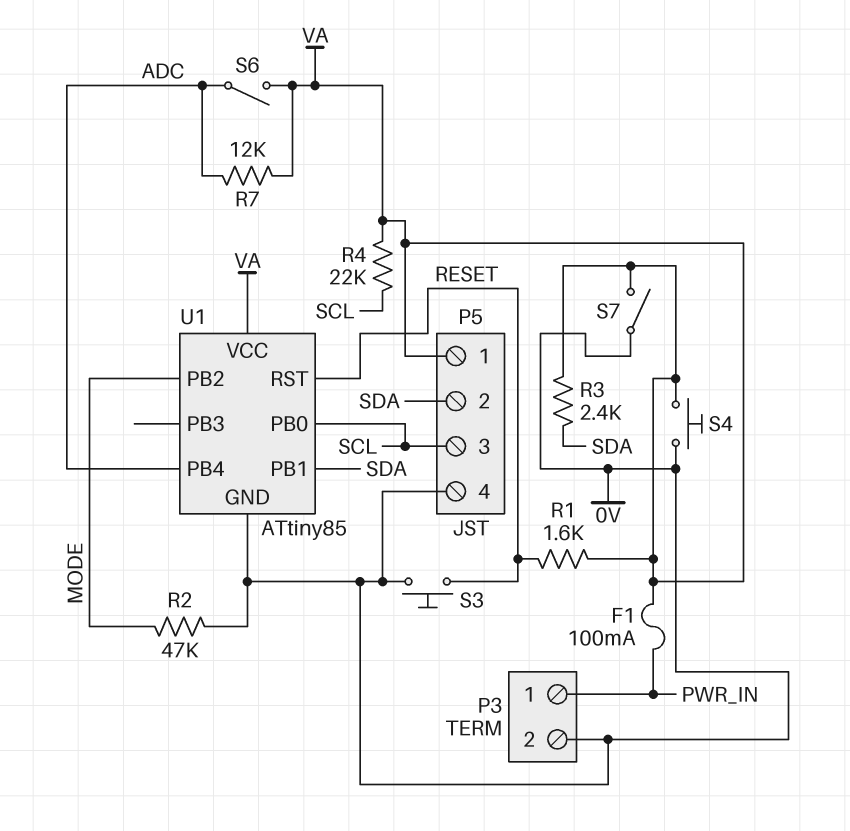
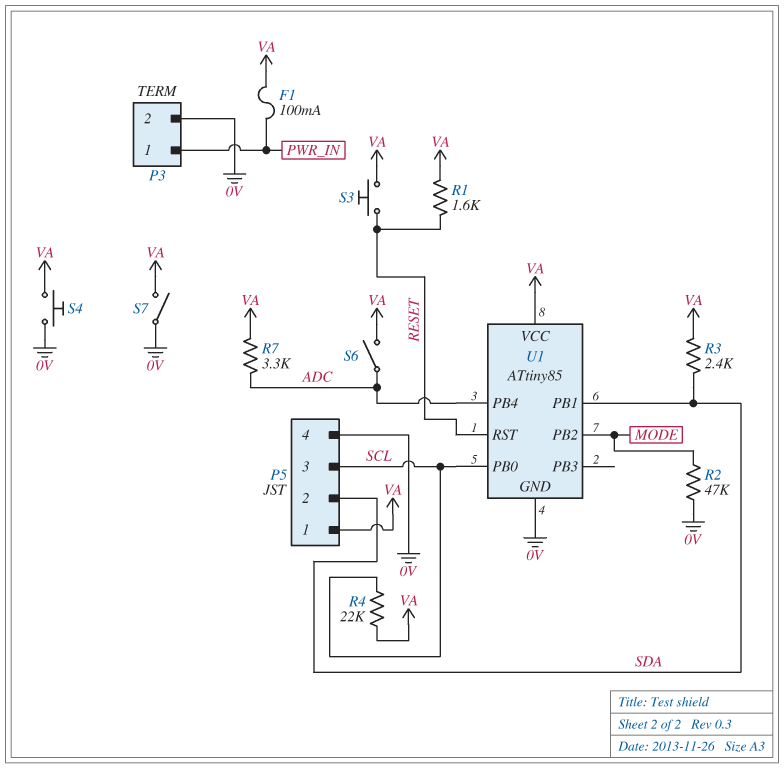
R7: 12k (ADC, VA) -> 3.3k (ADC, VA)
S3: button (0V, RESET) -> button (RESET, VA)

